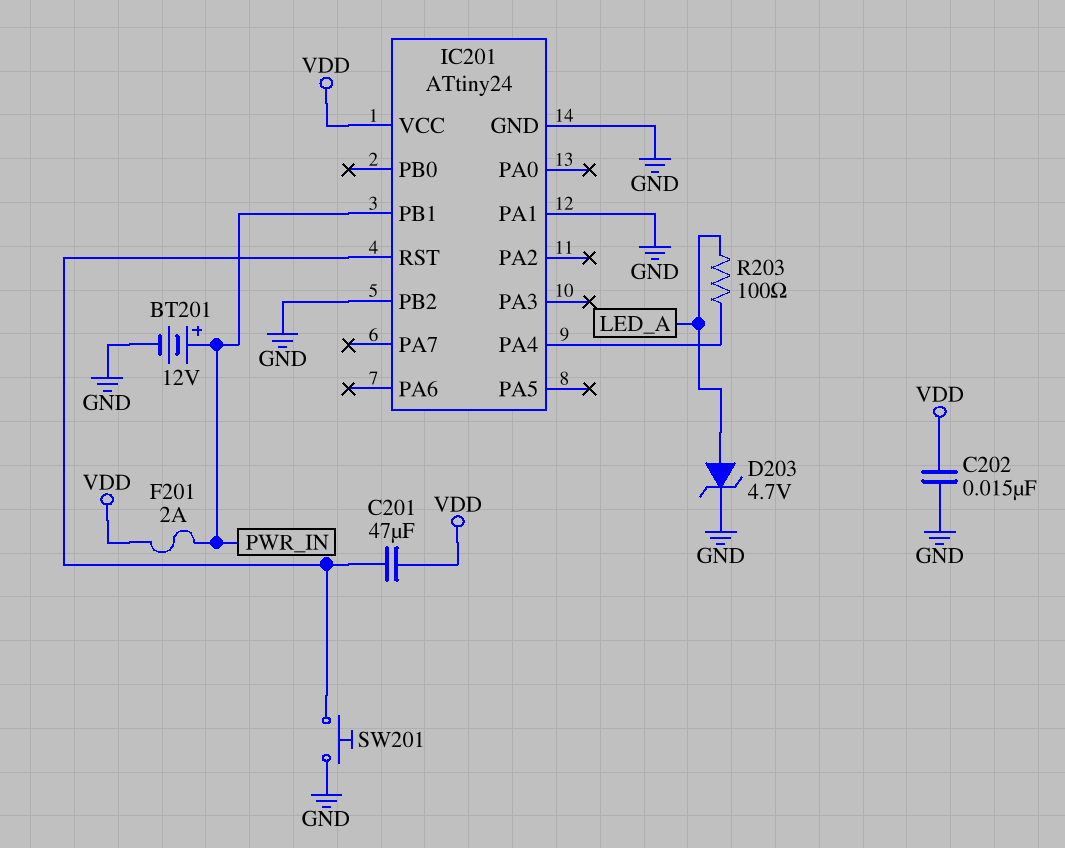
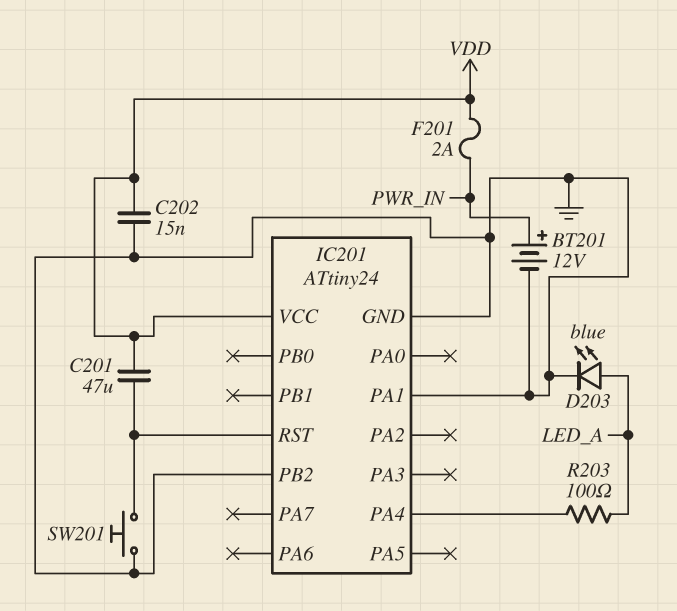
D203: zener 4.7V (A LED_A, K GND) -> LED blue (A LED_A, K GND)
IC201 pin PB1: PWR_IN -> none

